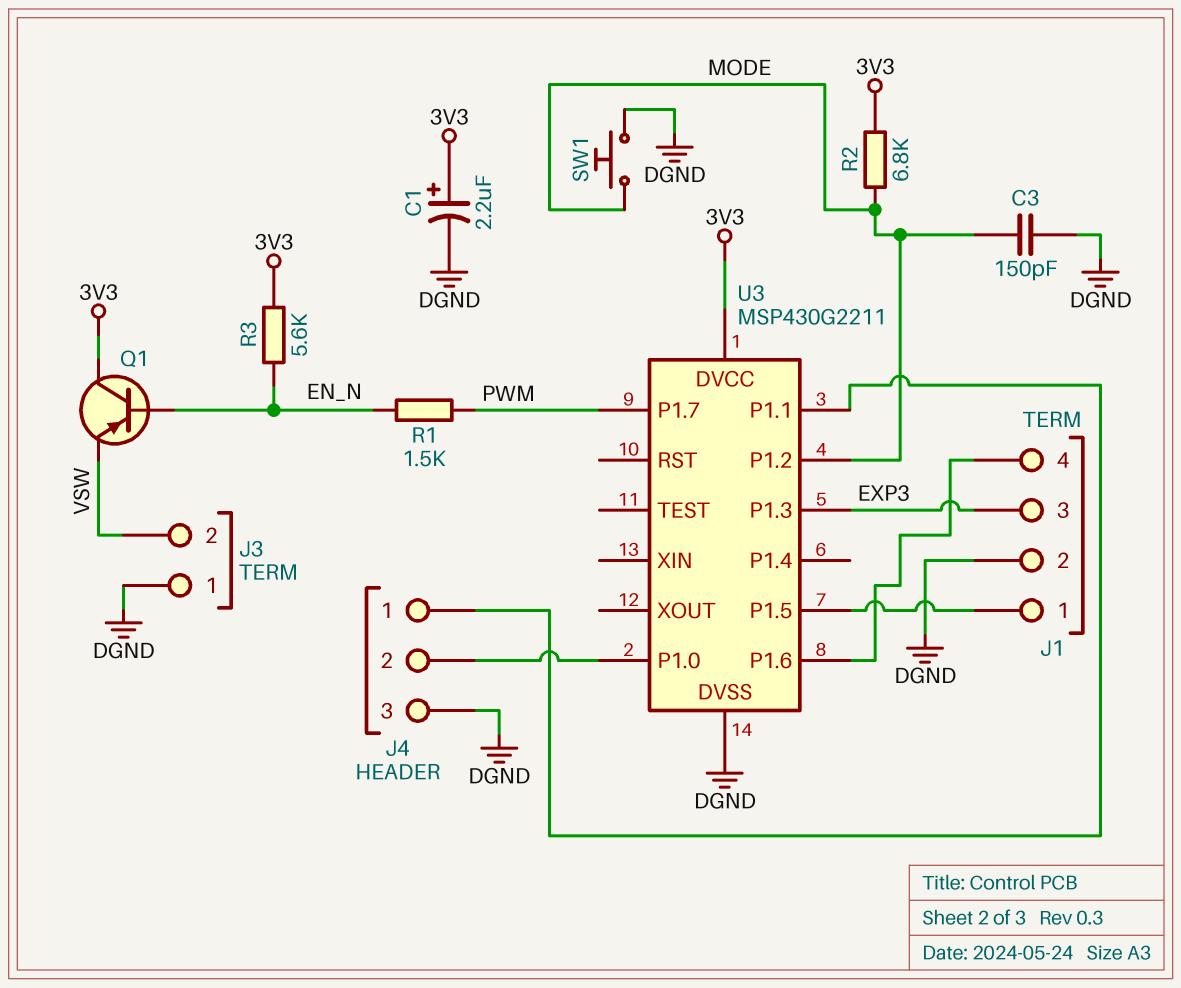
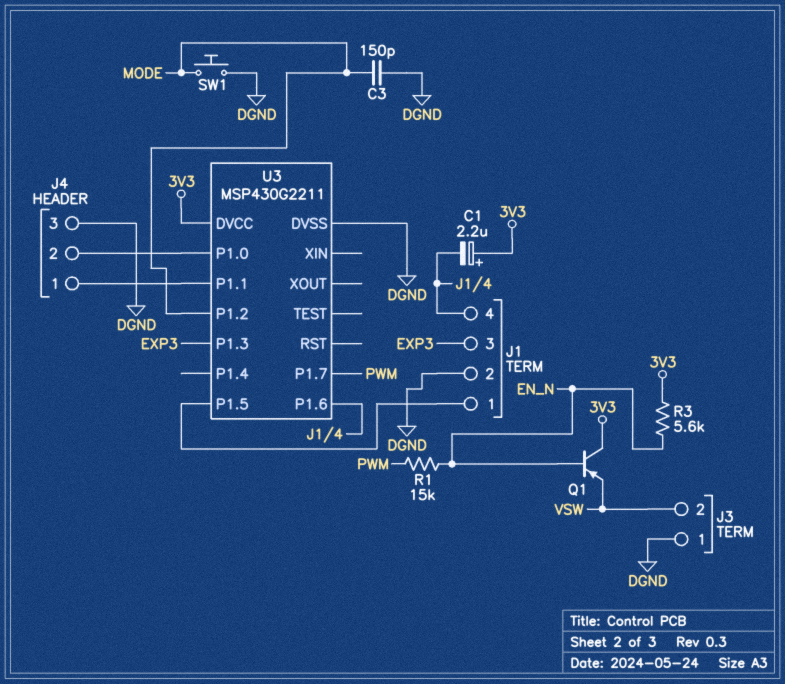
C1: 2.2uF (plus 3V3, minus DGND) -> 2.2uF (plus 3V3, minus J1/4)
R1: 1.5k (EN_N, PWM) -> 15k (EN_N, PWM)
R2: 6.8k (3V3, MODE) -> none

